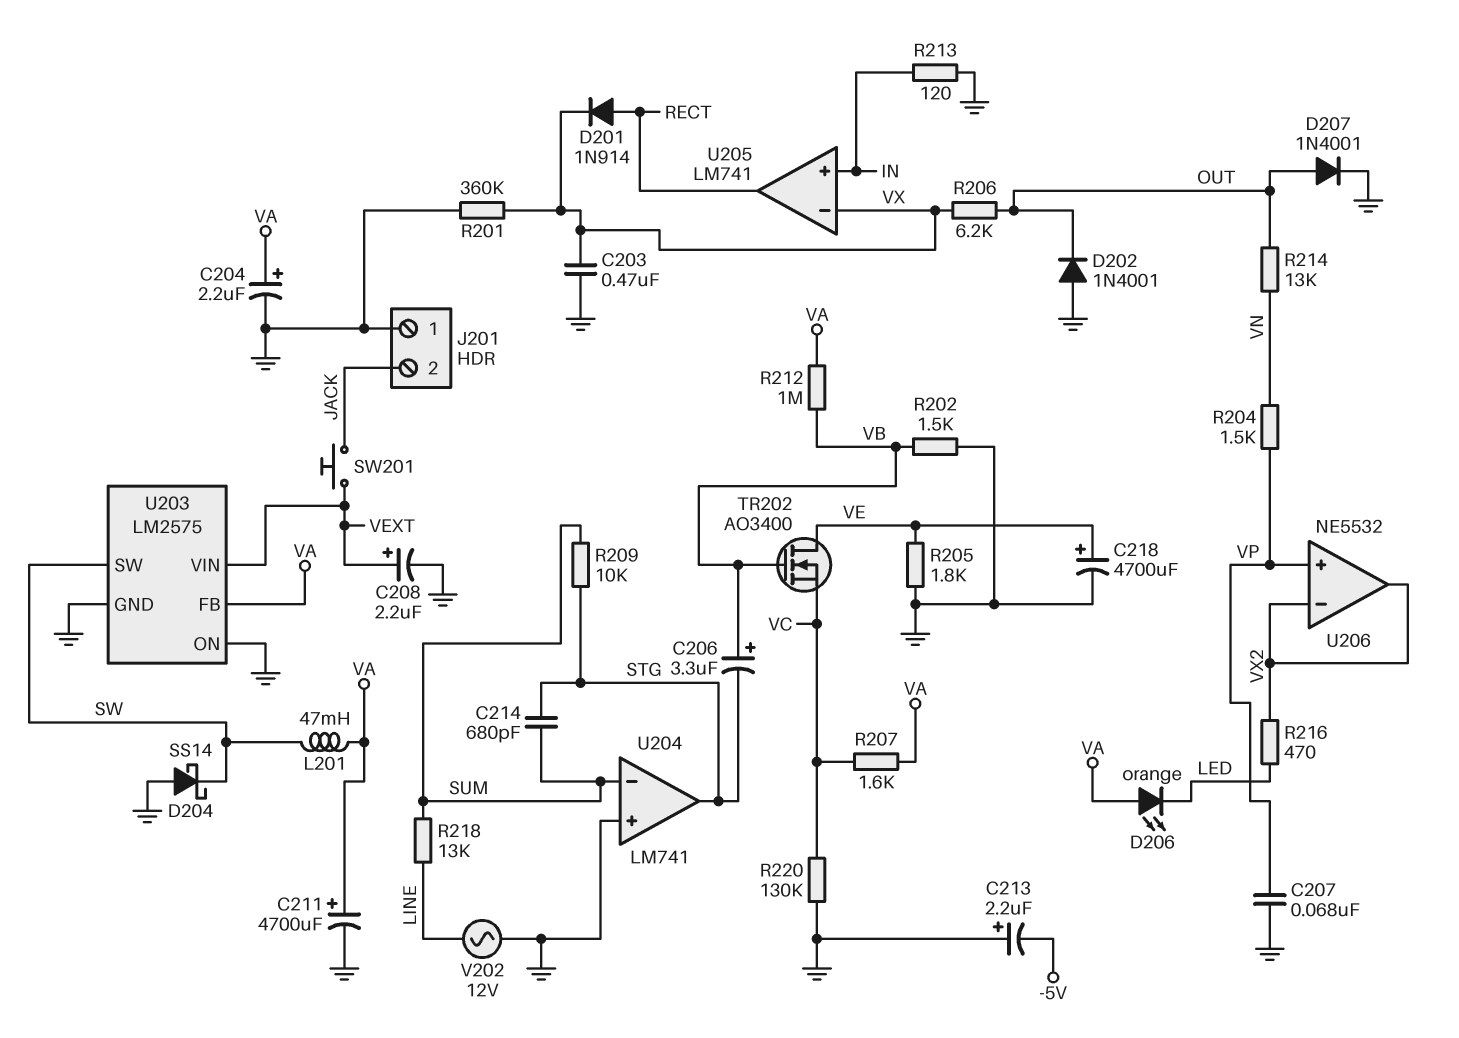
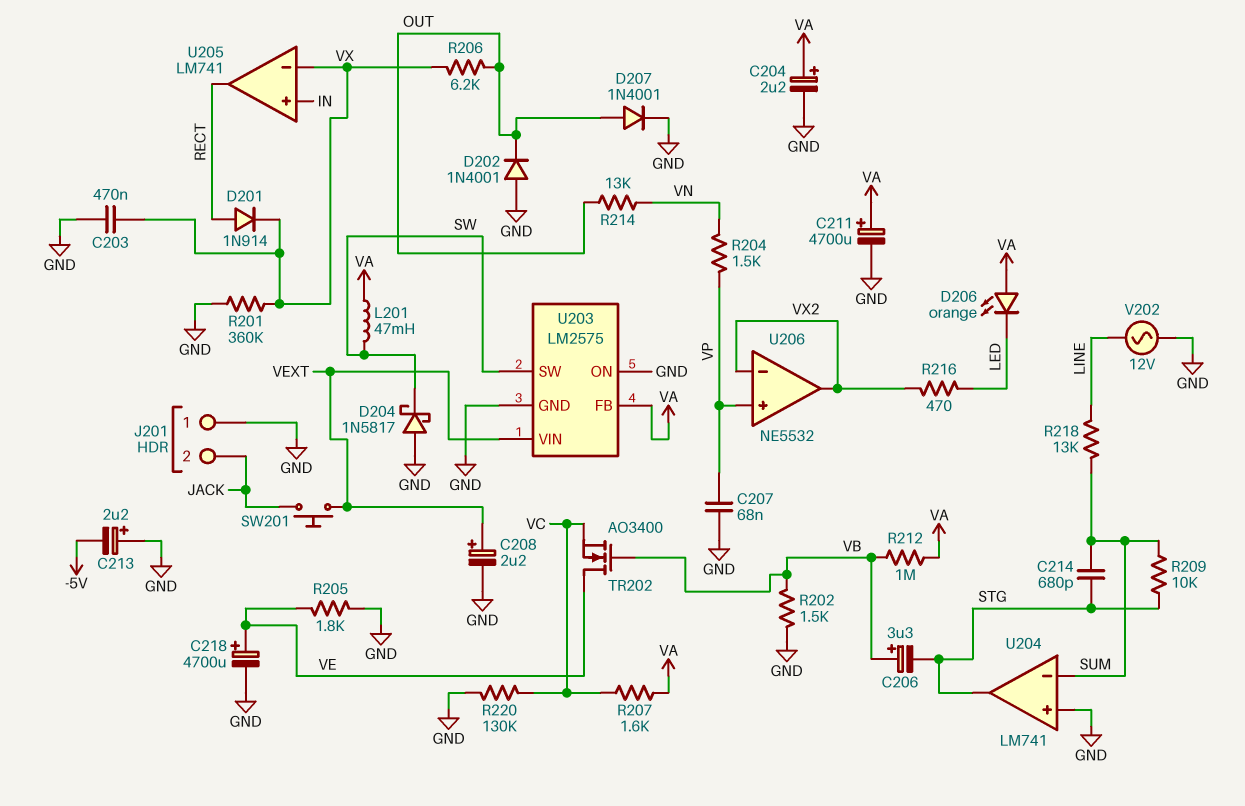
D204: schottky SS14 (A GND, K SW) -> schottky 1N5817 (A GND, K SW)
R213: 120 (GND, IN) -> none

